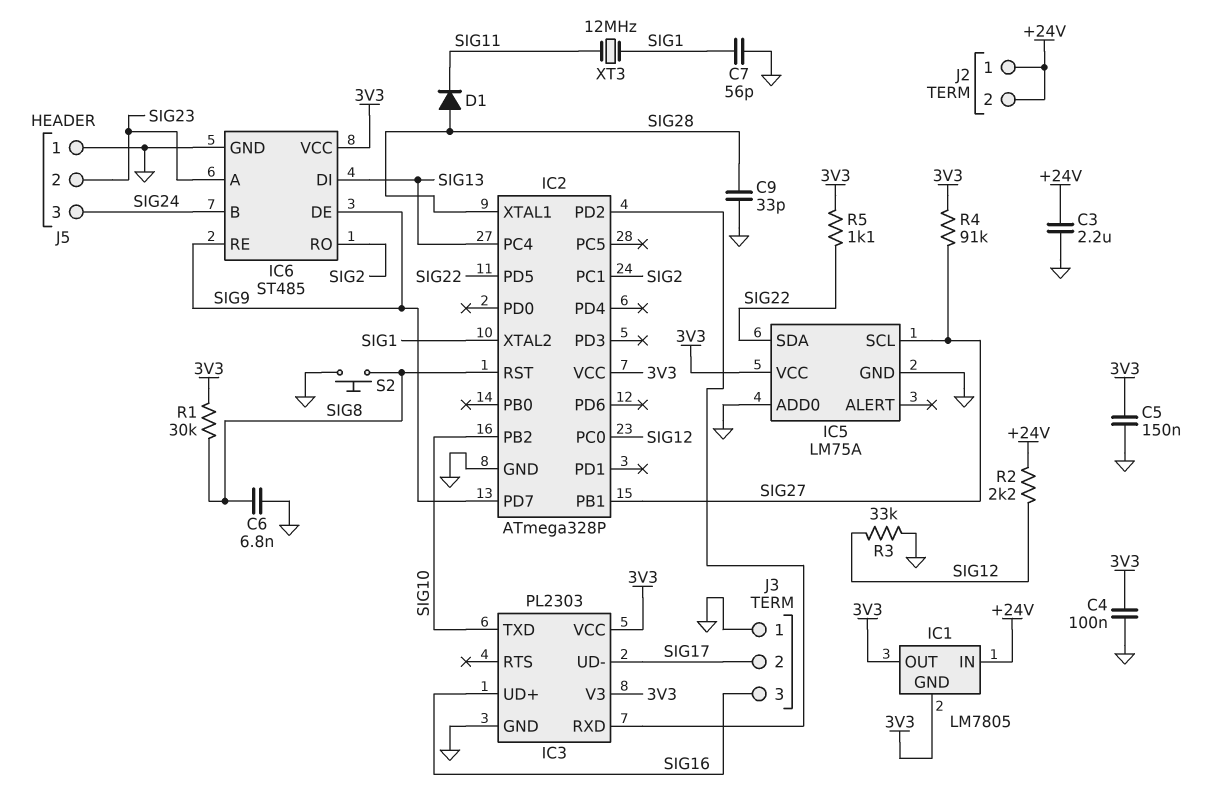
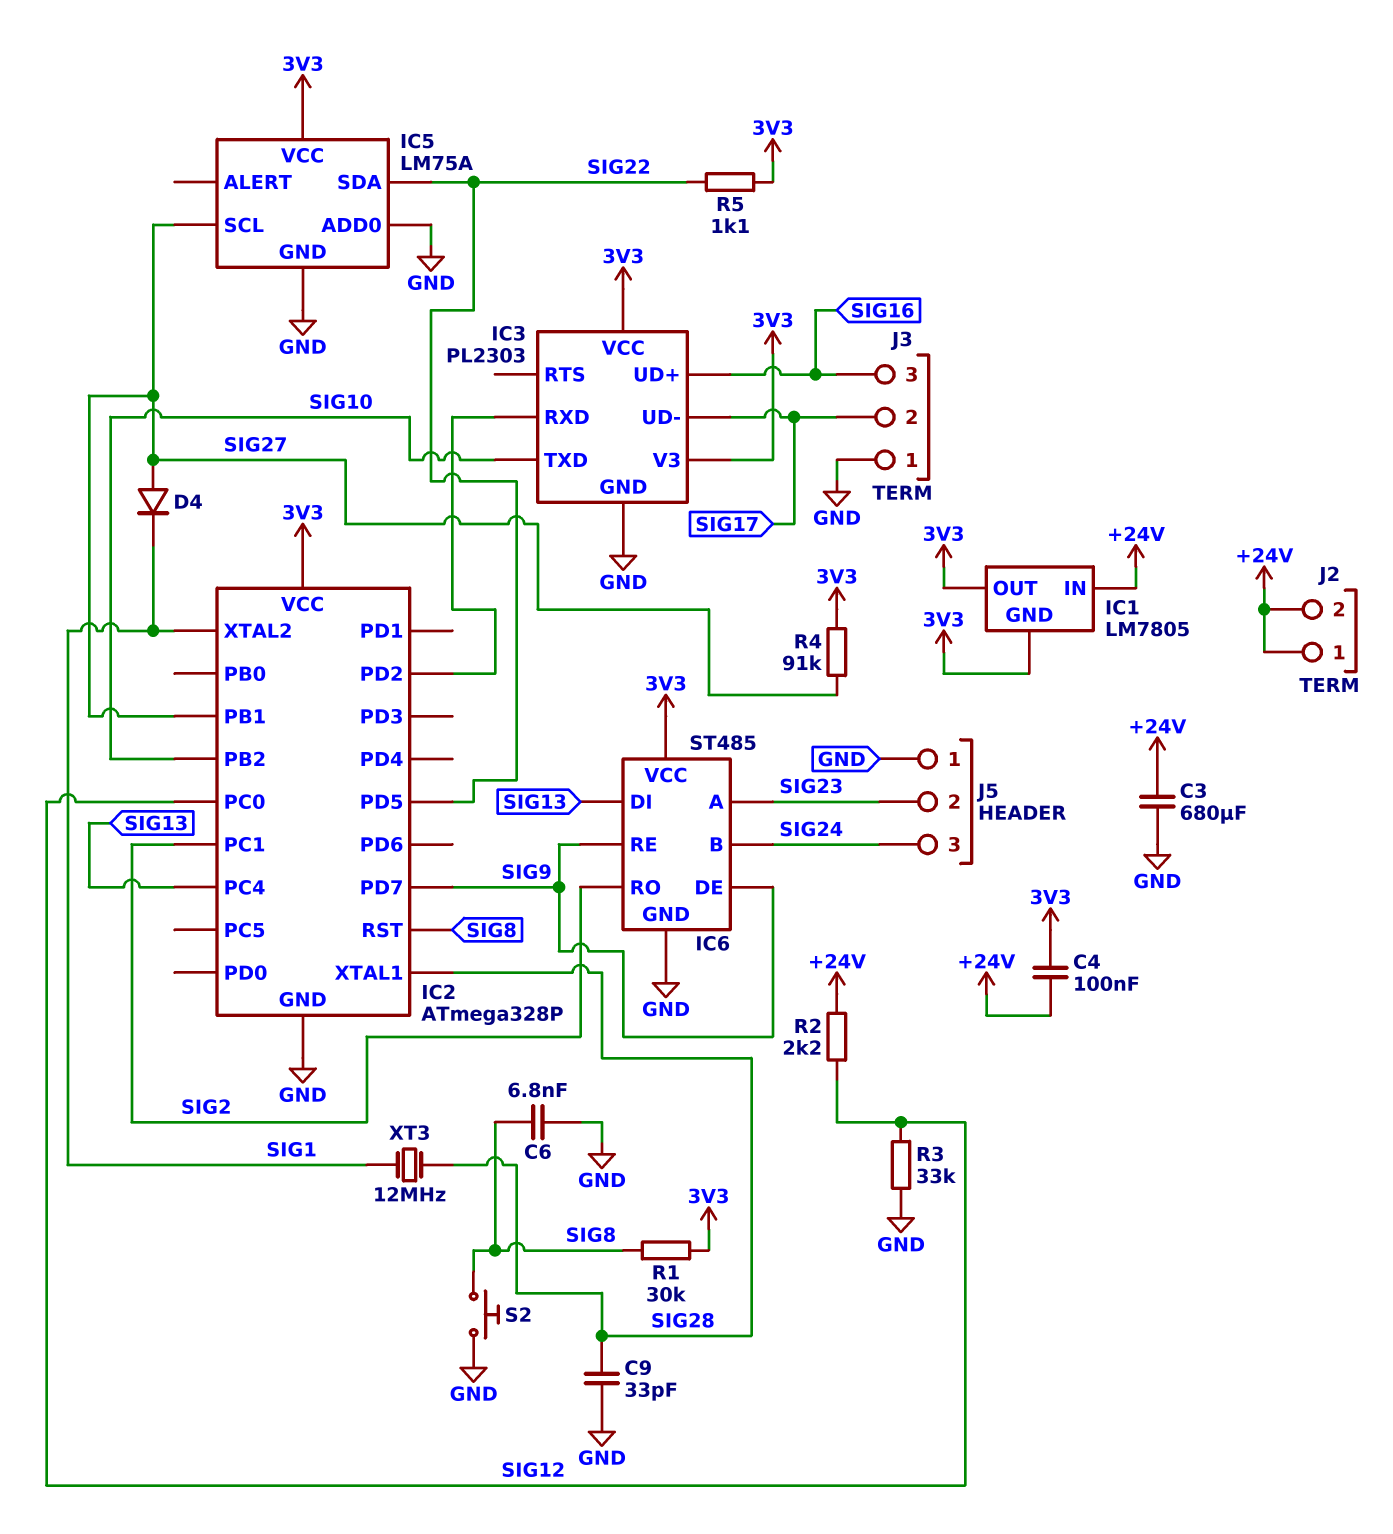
C3: 2.2uF (+24V, GND) -> 680uF (+24V, GND)
C4: 100nF (3V3, GND) -> 100nF (+24V, 3V3)
C5: 150nF (3V3, GND) -> none
C7: 56pF (GND, SIG1) -> none
D1: diode (A SIG28, K SIG11) -> none
D4: none -> diode (A SIG27, K SIG1)
XT3: 12MHz (SIG1, SIG11) -> 12MHz (SIG1, SIG28)

